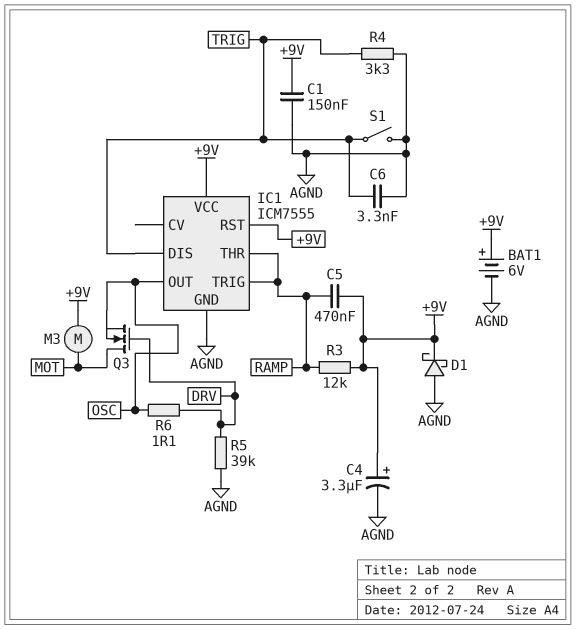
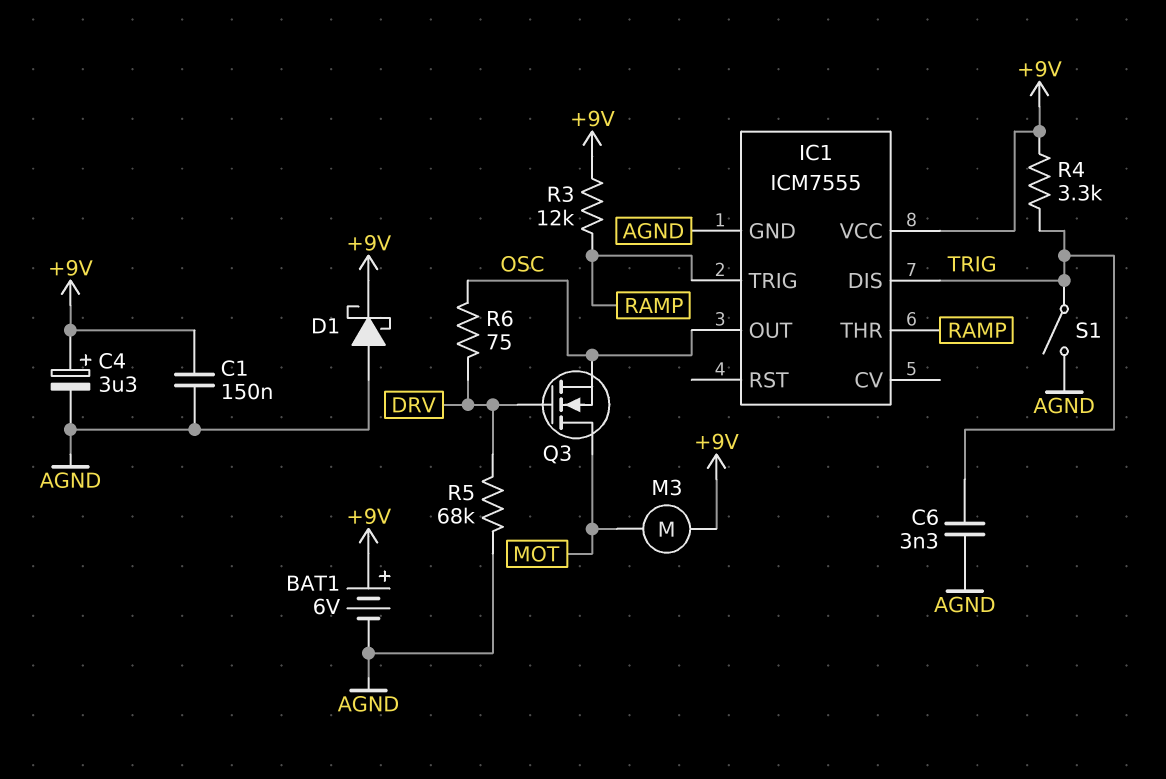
C5: 470nF (+9V, RAMP) -> none
IC1 pin RST: +9V -> none
R4: 3.3k (AGND, TRIG) -> 3.3k (+9V, TRIG)
R5: 39k (AGND, DRV) -> 68k (AGND, DRV)
R6: 1.1 (DRV, OSC) -> 75 (DRV, OSC)

